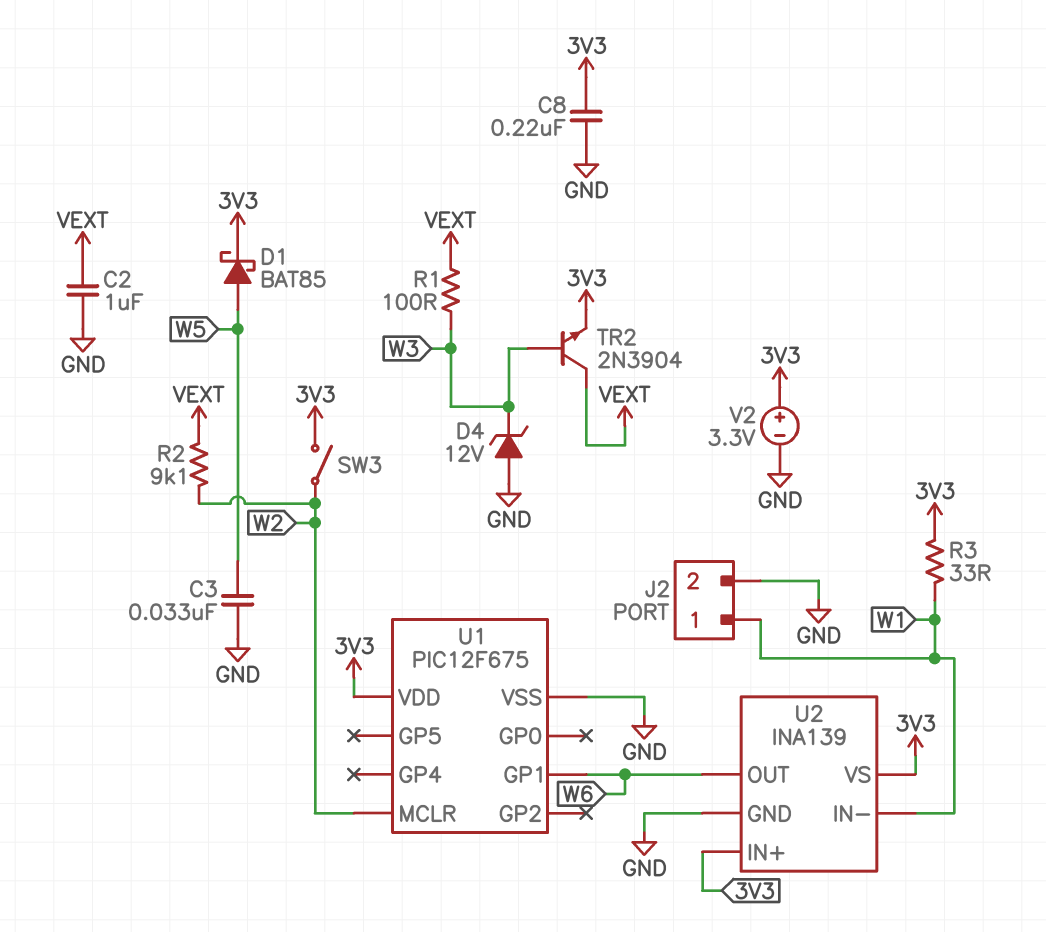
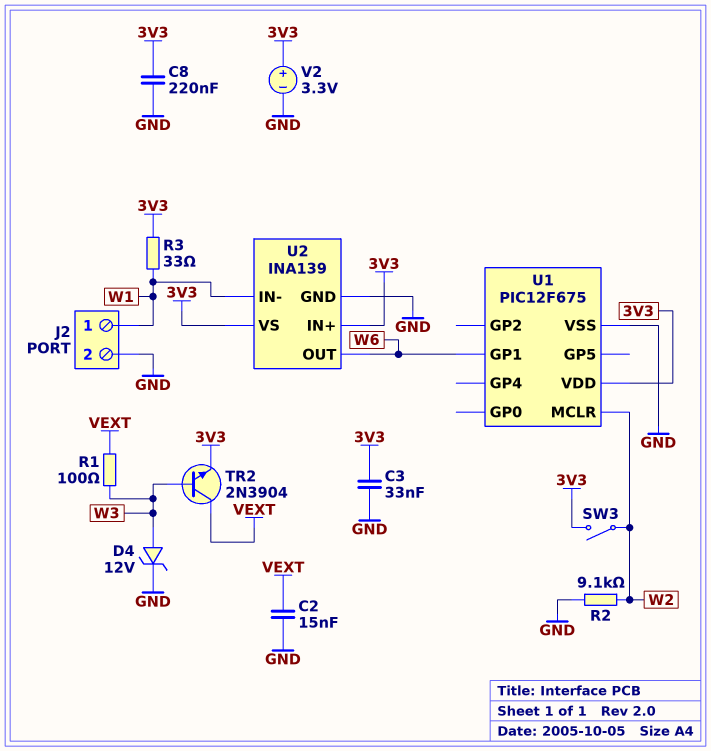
C2: 1uF (GND, VEXT) -> 15nF (GND, VEXT)
C3: 33nF (GND, W5) -> 33nF (3V3, GND)
D1: schottky BAT85 (A W5, K 3V3) -> none
D4: zener 12V (A GND, K W3) -> zener 12V (A W3, K GND)
R2: 9.1k (VEXT, W2) -> 9.1k (GND, W2)

